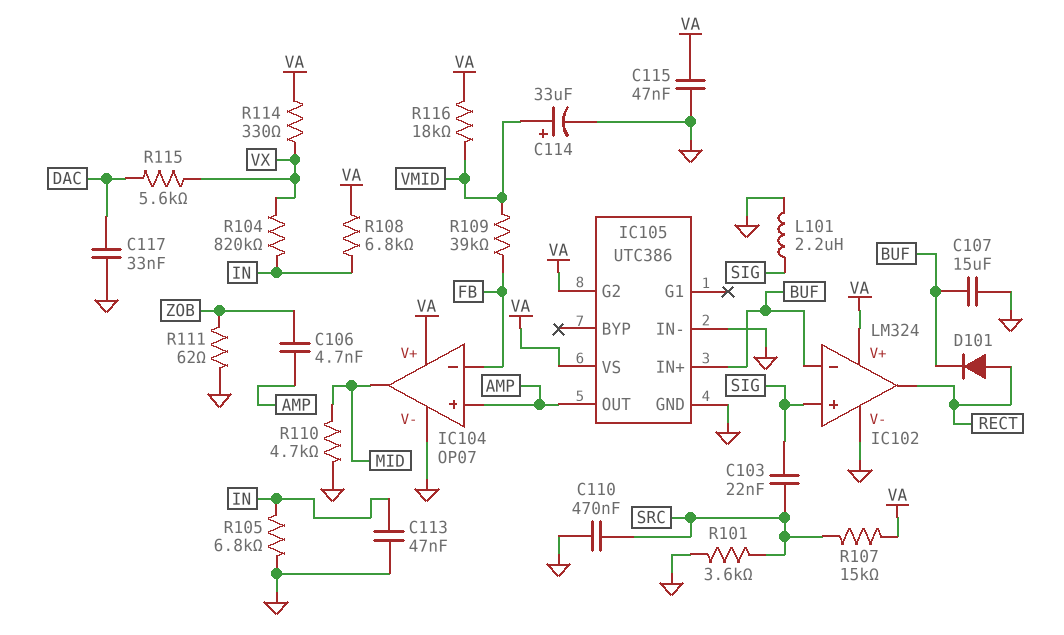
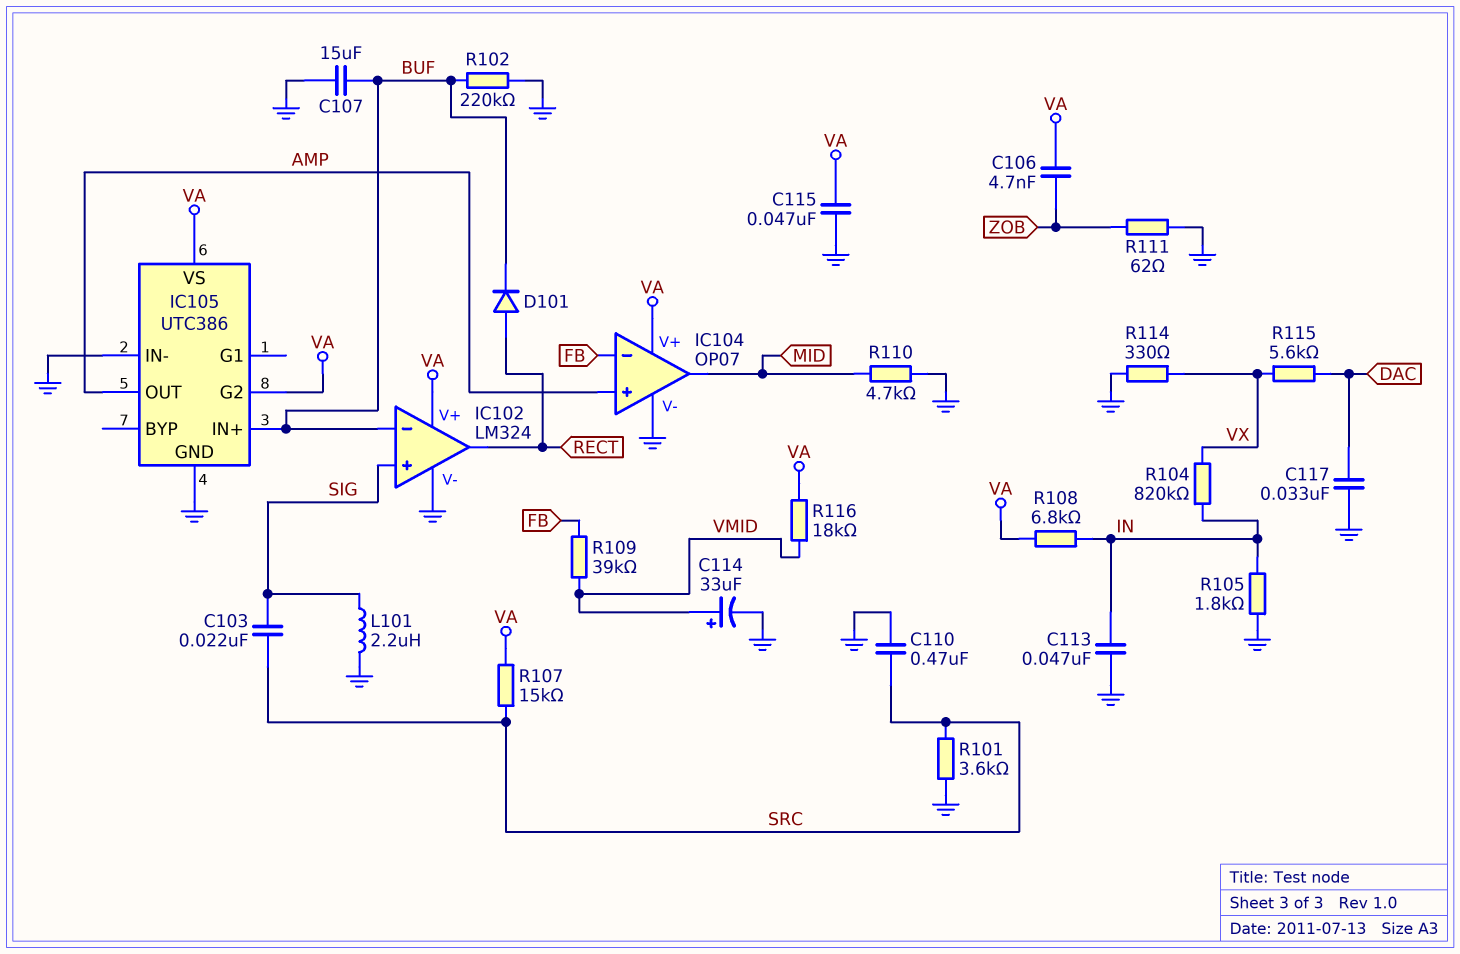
C106: 4.7nF (AMP, ZOB) -> 4.7nF (VA, ZOB)
R102: none -> 220k (BUF, GND)
R105: 6.8k (GND, IN) -> 1.8k (GND, IN)
R114: 330 (VA, VX) -> 330 (GND, VX)

